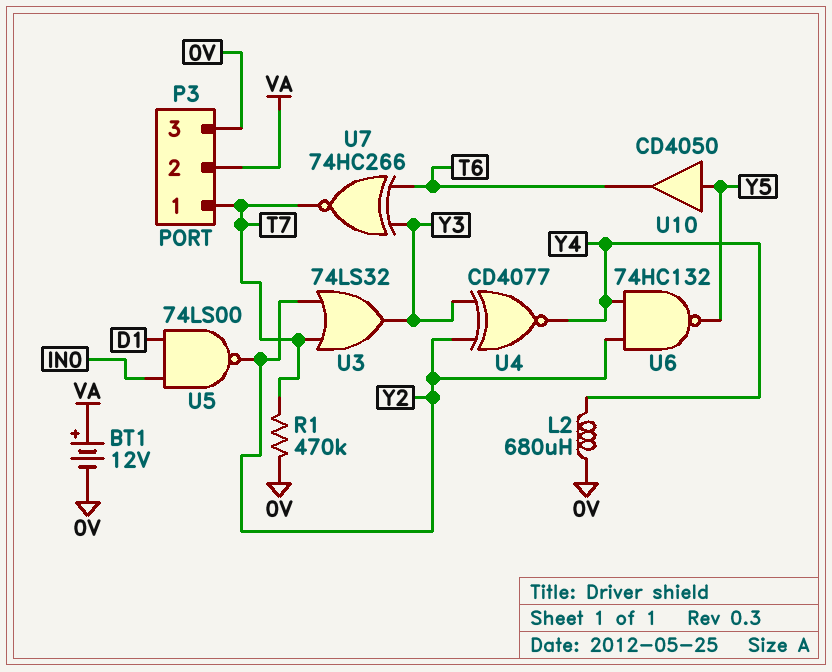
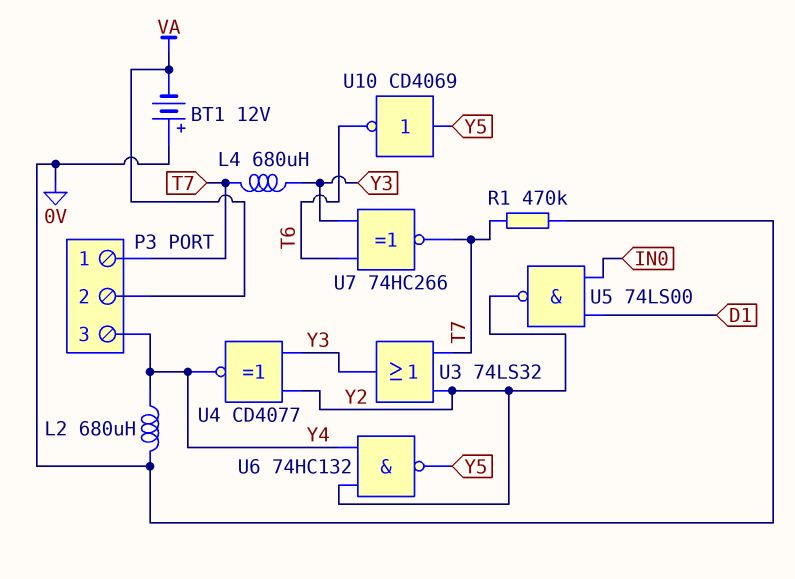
BT1: 12V (plus VA, minus 0V) -> 12V (plus 0V, minus VA)
L4: none -> 680uH (T7, Y3)
P3 pin 3: 0V -> Y4
U10: buffer CD4050 (in Y5, out T6) -> NOT CD4069 (in Y5, out T6)

